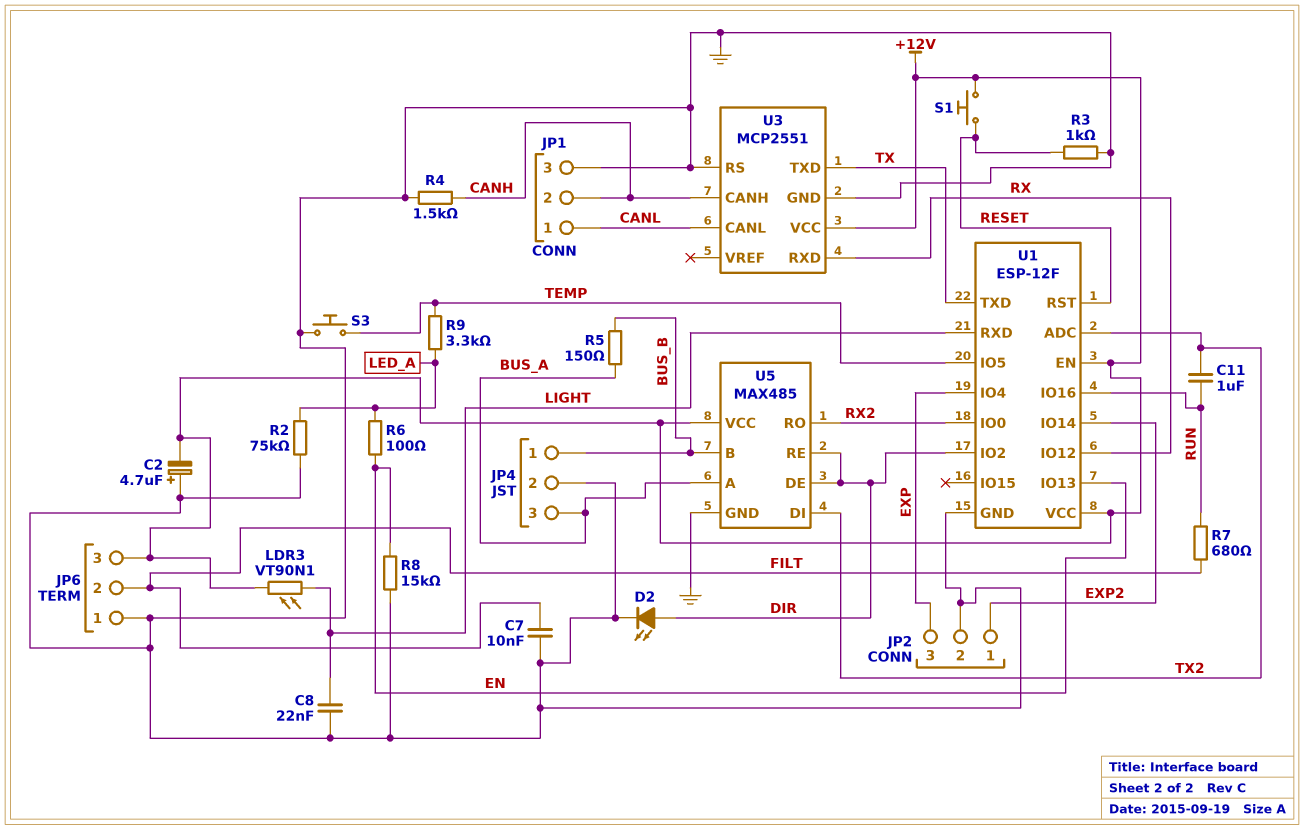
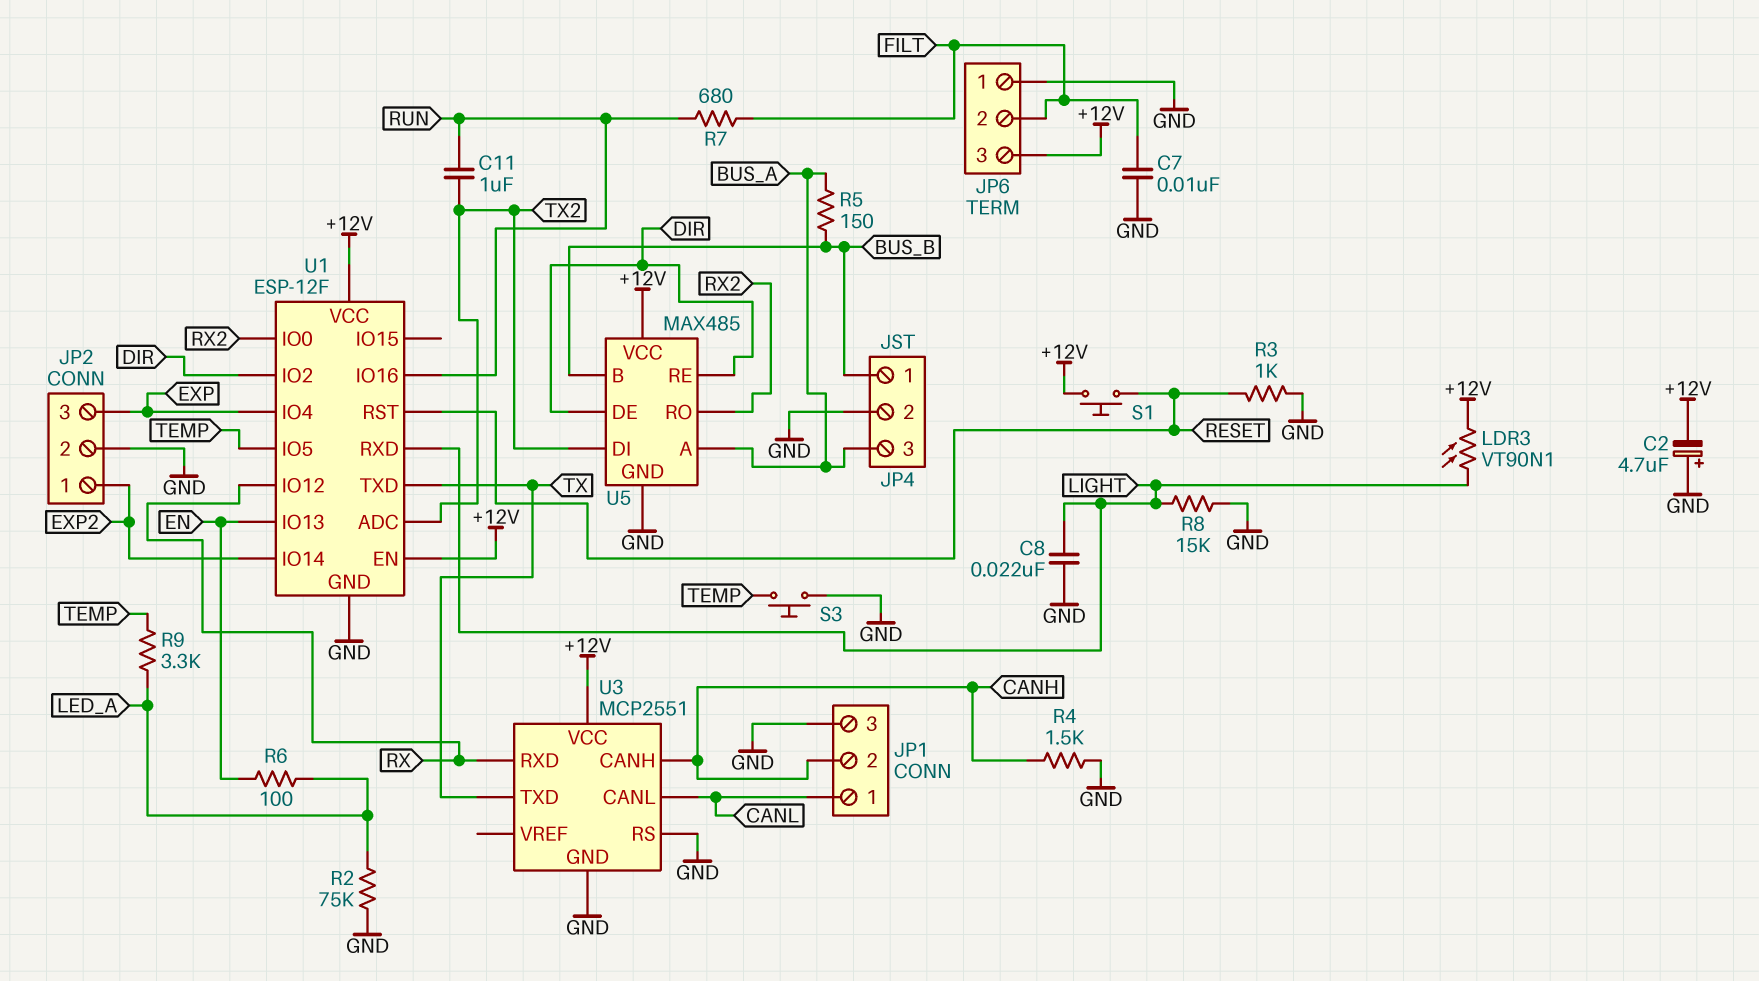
D2: LED (A DIR, K GND) -> none
R8: 15k (EN, GND) -> 15k (GND, LIGHT)

